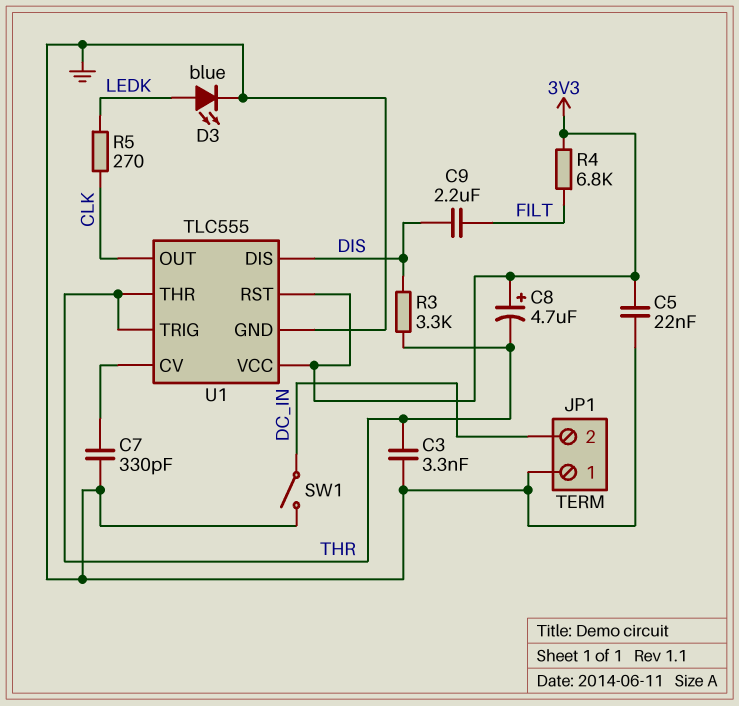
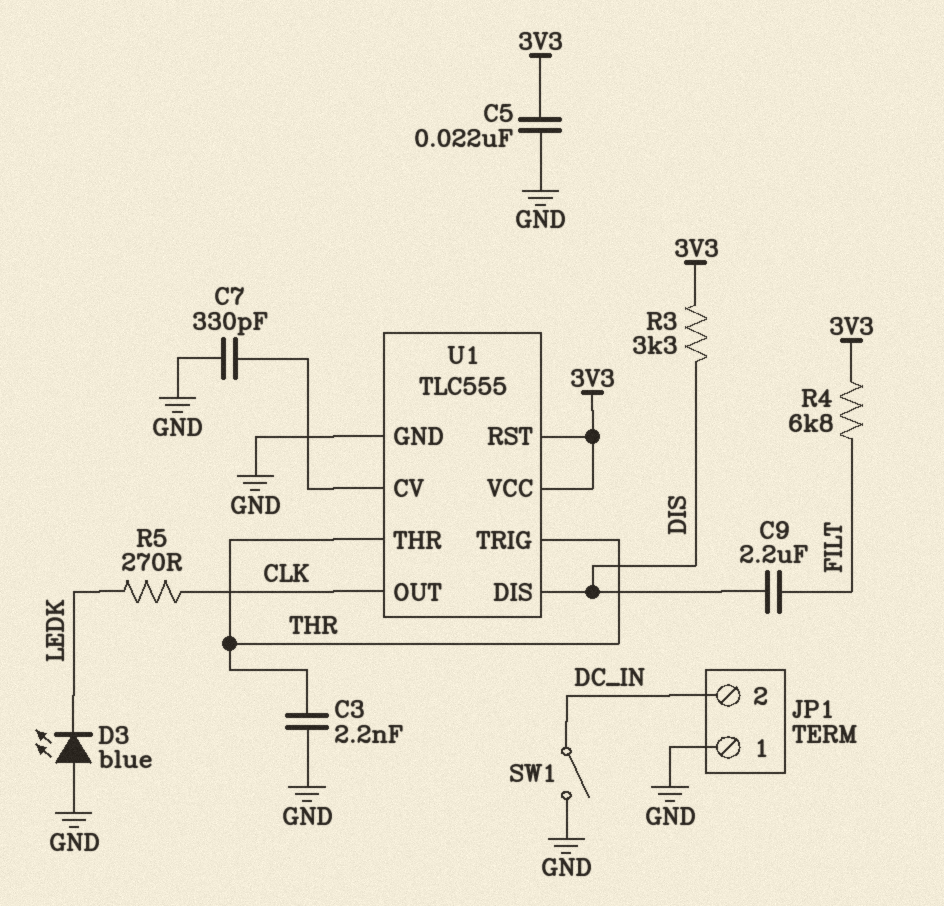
C3: 3.3nF (GND, THR) -> 2.2nF (GND, THR)
C8: 4.7uF (plus 3V3, minus THR) -> none
D3: LED blue (A LEDK, K GND) -> LED blue (A GND, K LEDK)
R3: 3.3k (DIS, THR) -> 3.3k (3V3, DIS)

